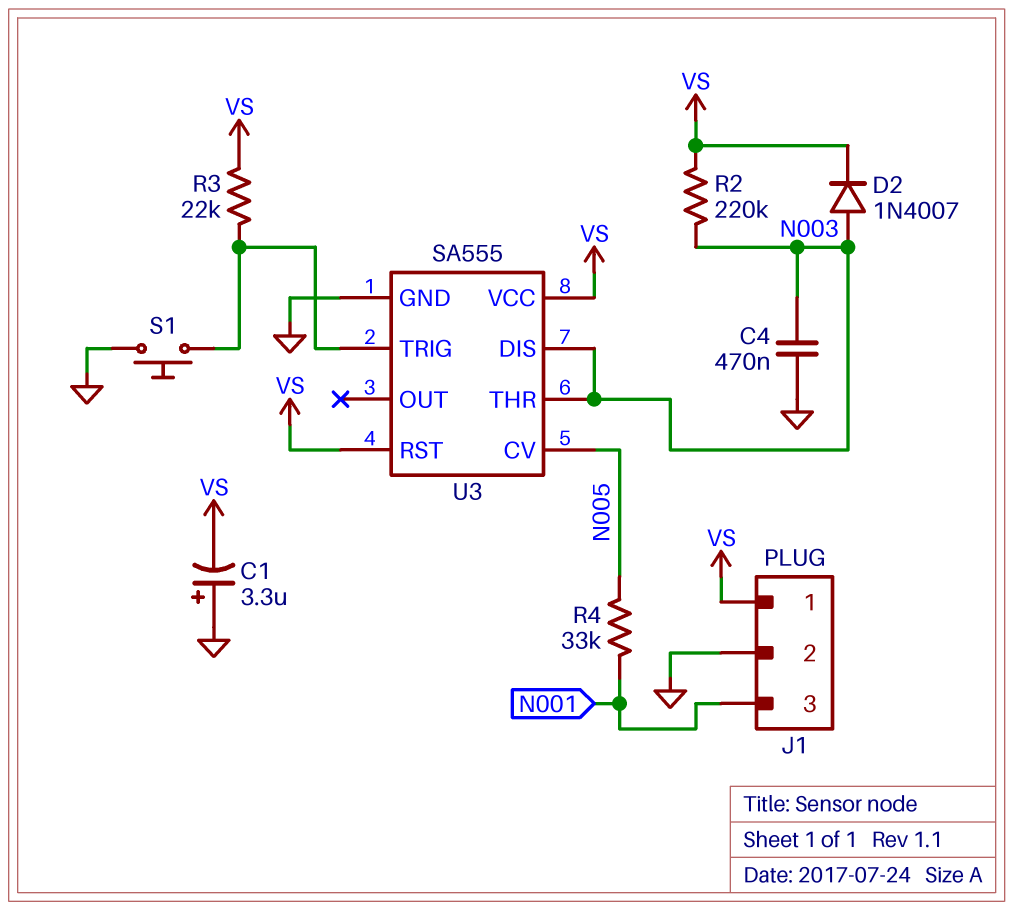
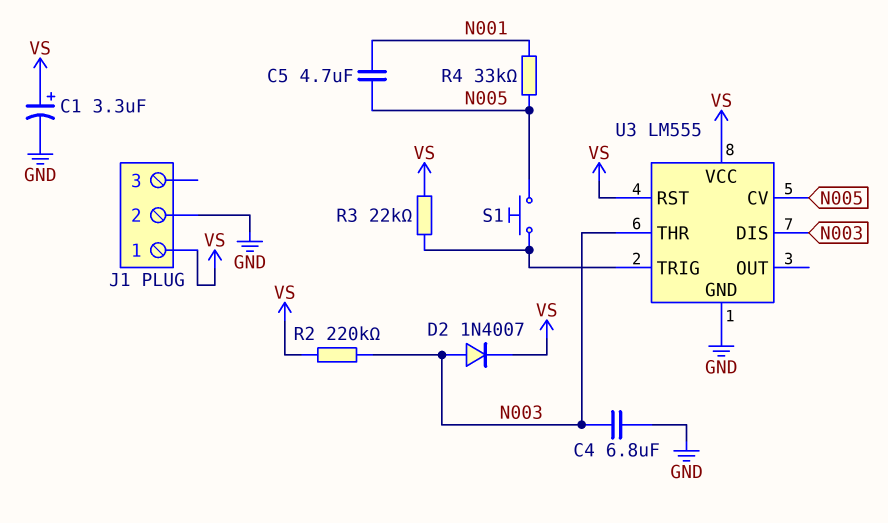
C1: 3.3uF (plus GND, minus VS) -> 3.3uF (plus VS, minus GND)
C4: 470nF (GND, N003) -> 6.8uF (GND, N003)
C5: none -> 4.7uF (N001, N005)
J1 pin 3: N001 -> none
S1: button (GND, U3/TRIG) -> button (N005, U3/TRIG)
U3: SA555 -> LM555

